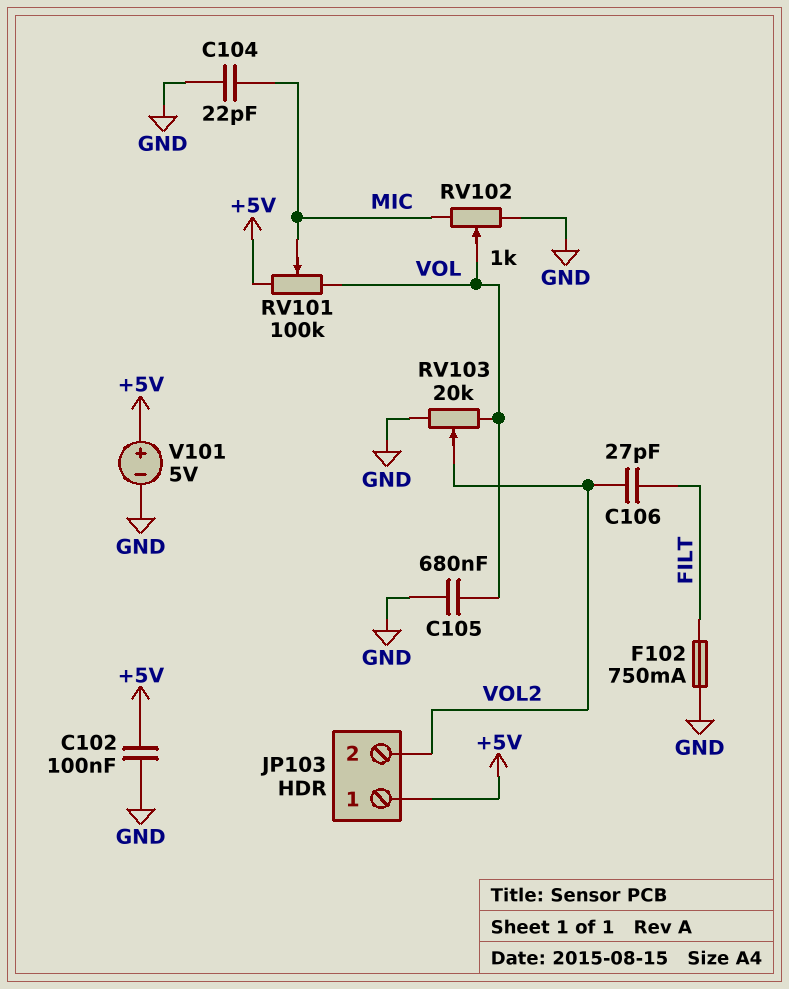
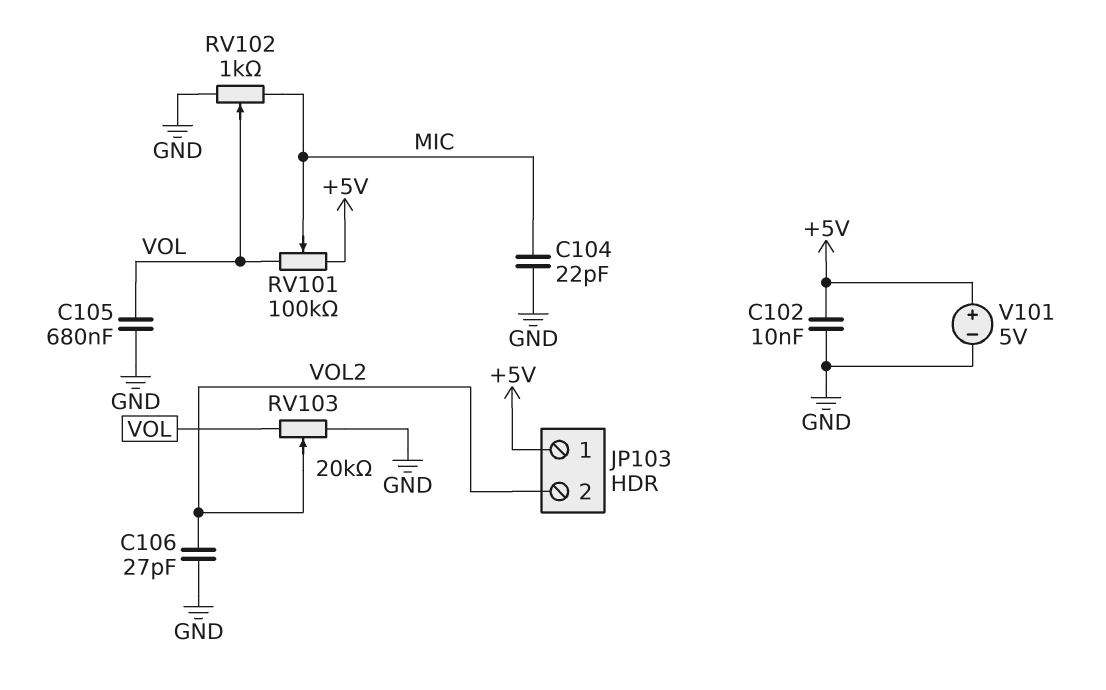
C102: 100nF (+5V, GND) -> 10nF (+5V, GND)
C106: 27pF (FILT, VOL2) -> 27pF (GND, VOL2)
F102: 750mA (FILT, GND) -> none

